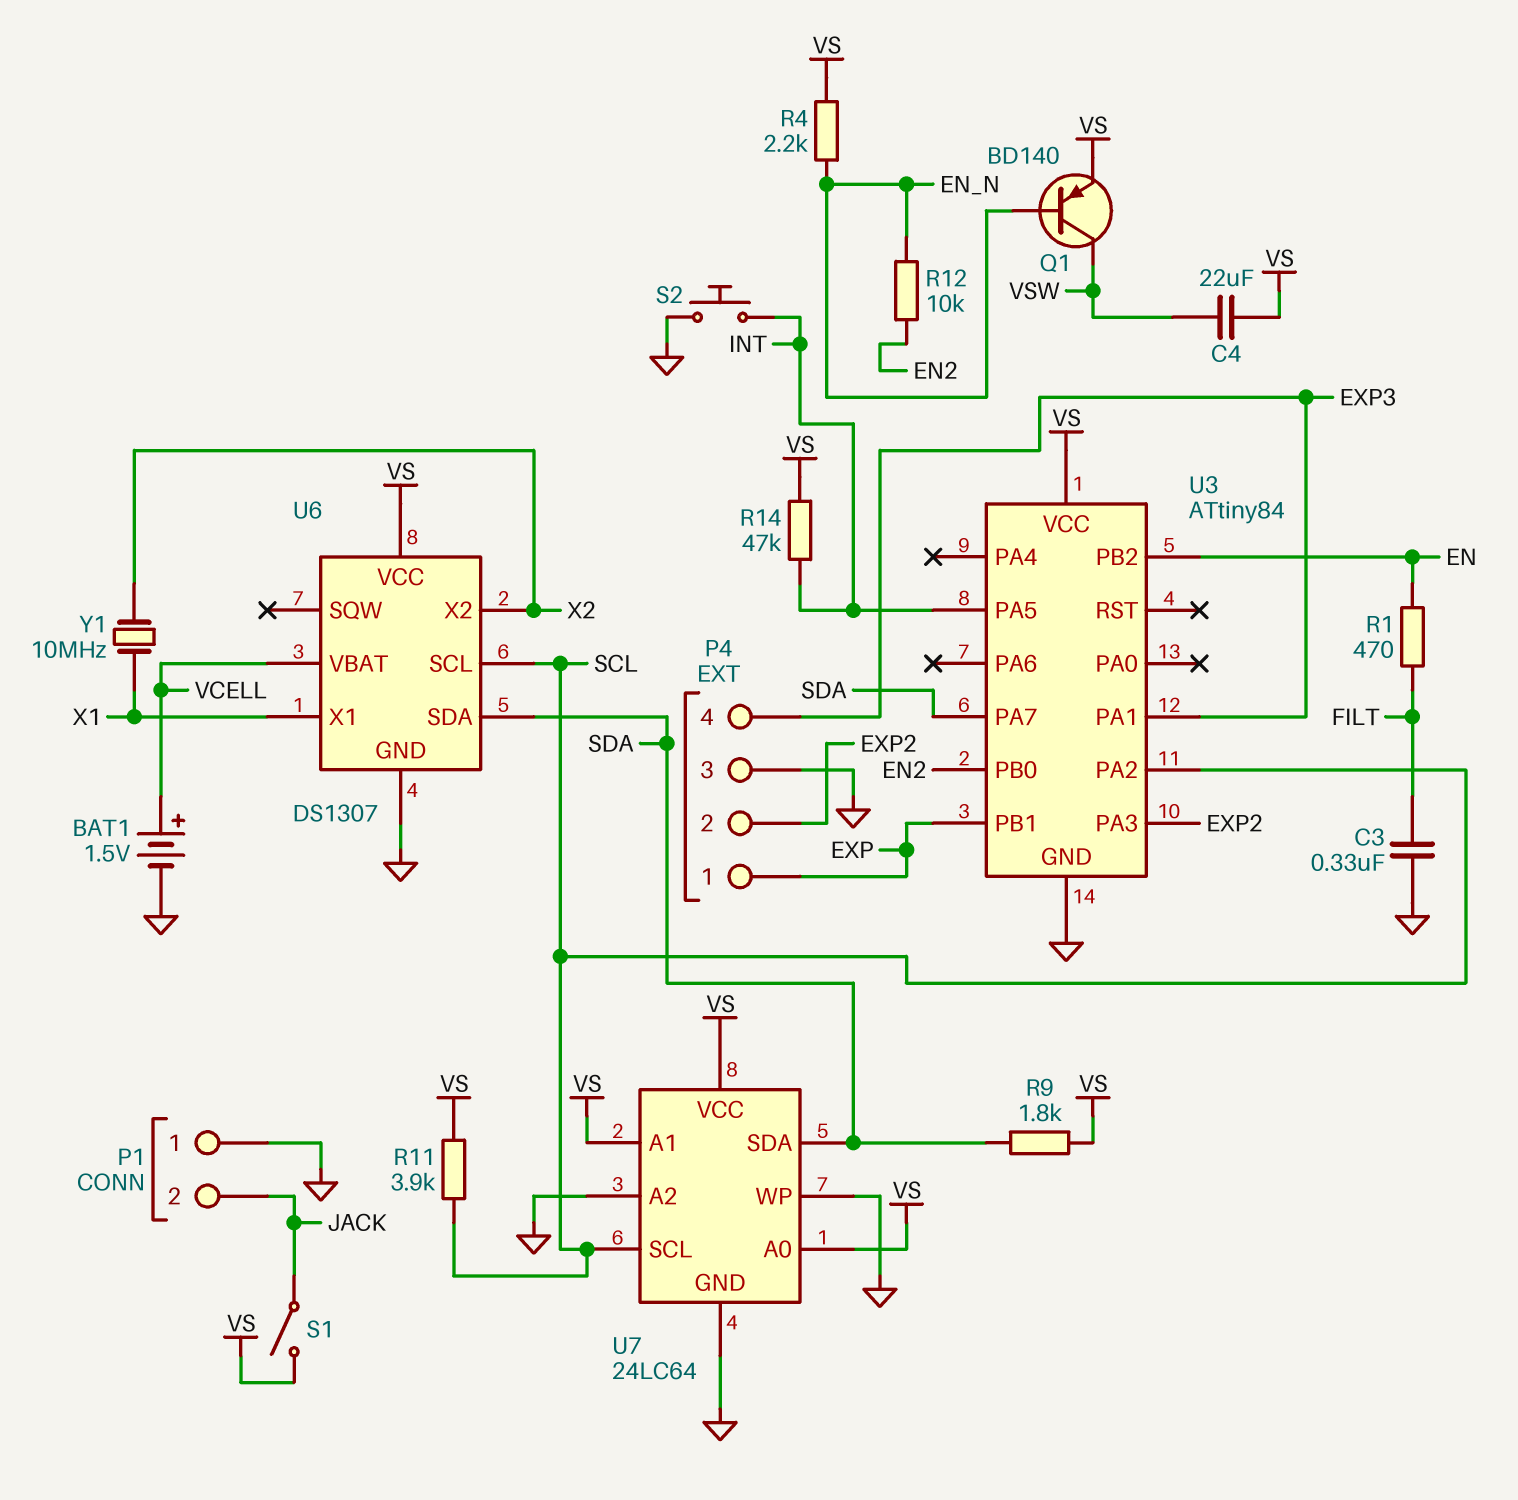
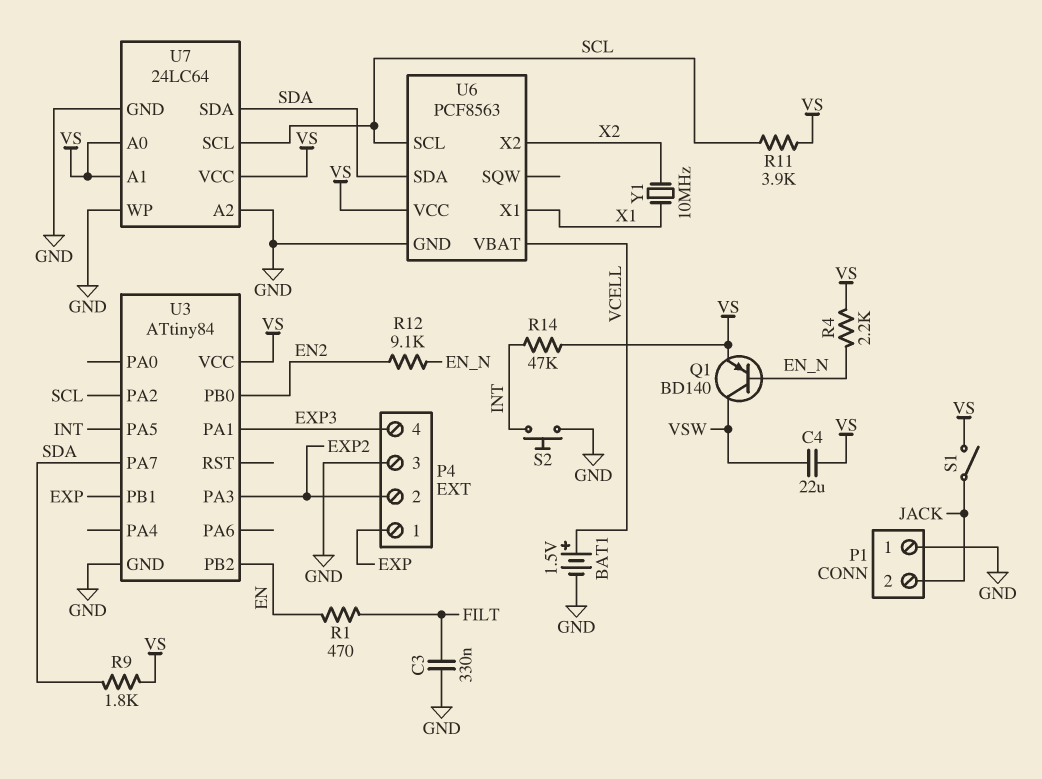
R12: 10k (EN2, EN_N) -> 9.1k (EN2, EN_N)
U6: DS1307 -> PCF8563

